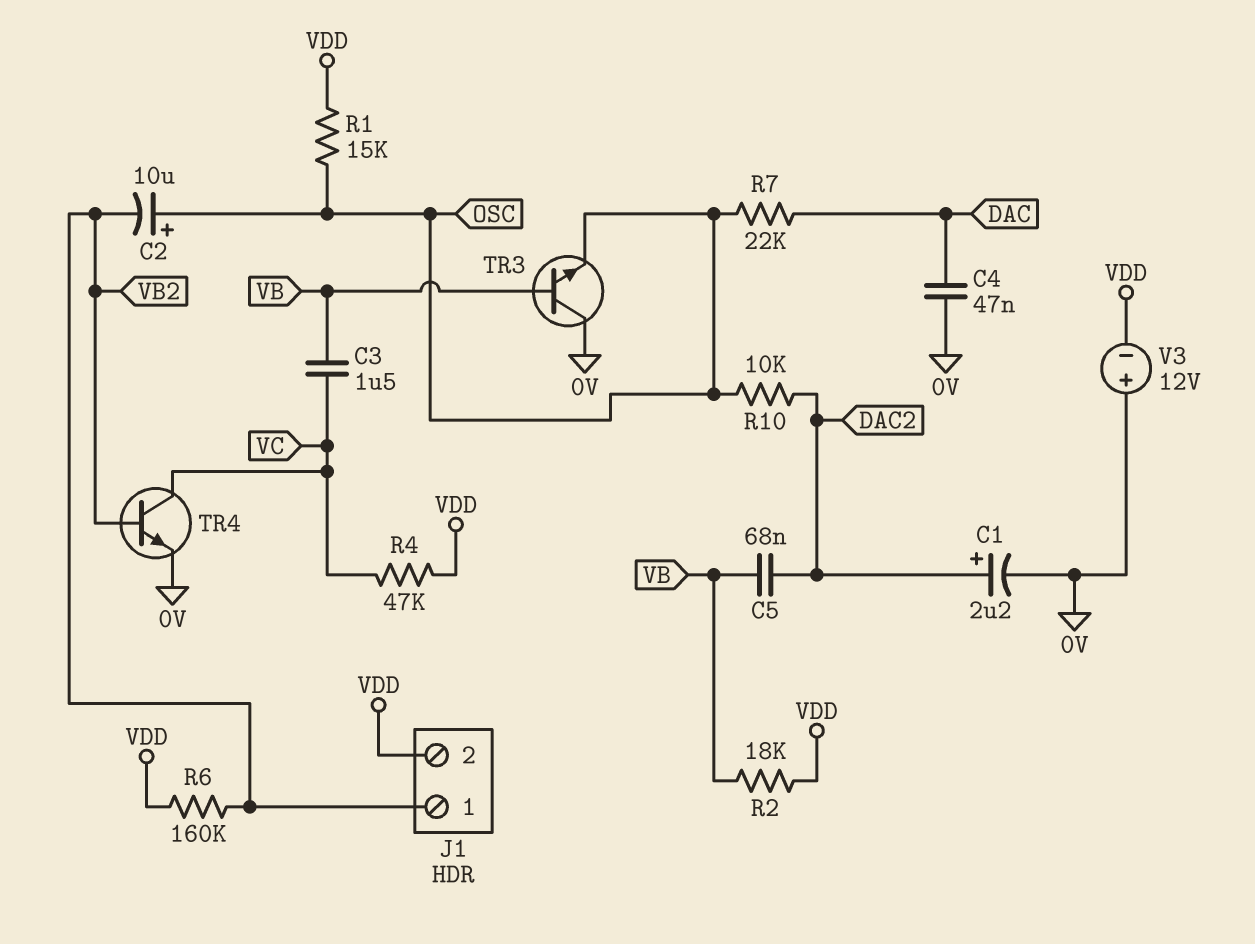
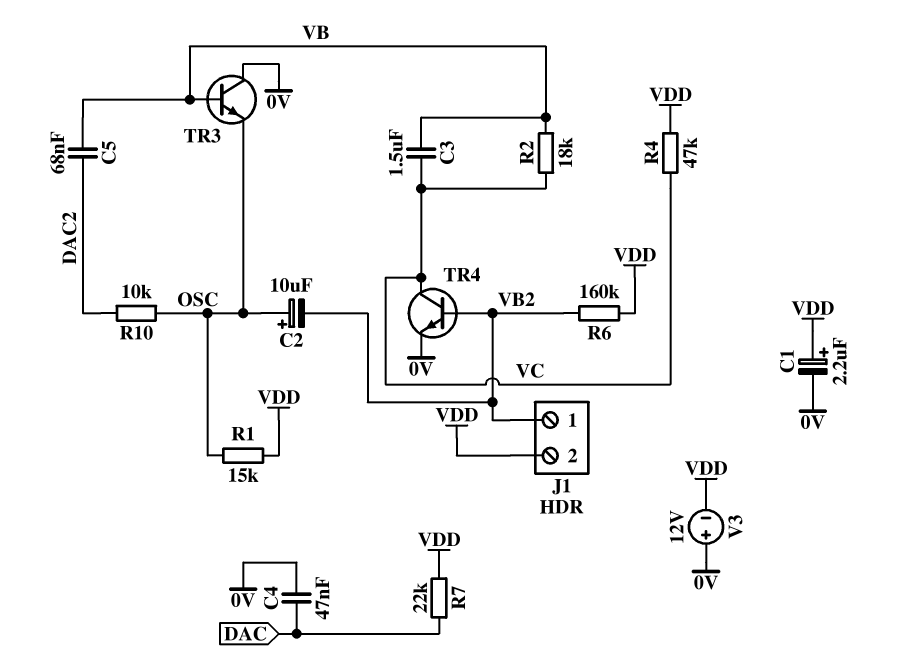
C1: 2.2uF (plus DAC2, minus 0V) -> 2.2uF (plus VDD, minus 0V)
R2: 18k (VB, VDD) -> 18k (VB, VC)
R7: 22k (DAC, OSC) -> 22k (DAC, VDD)

